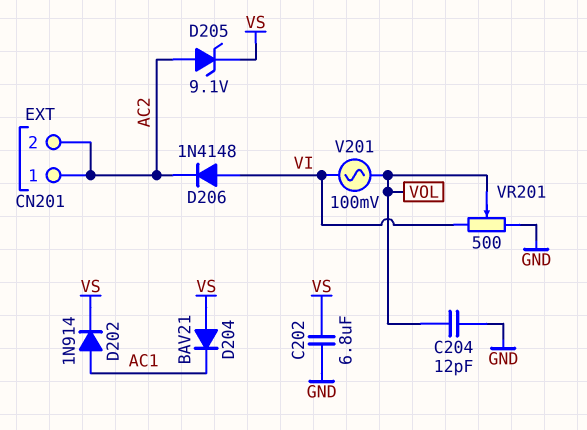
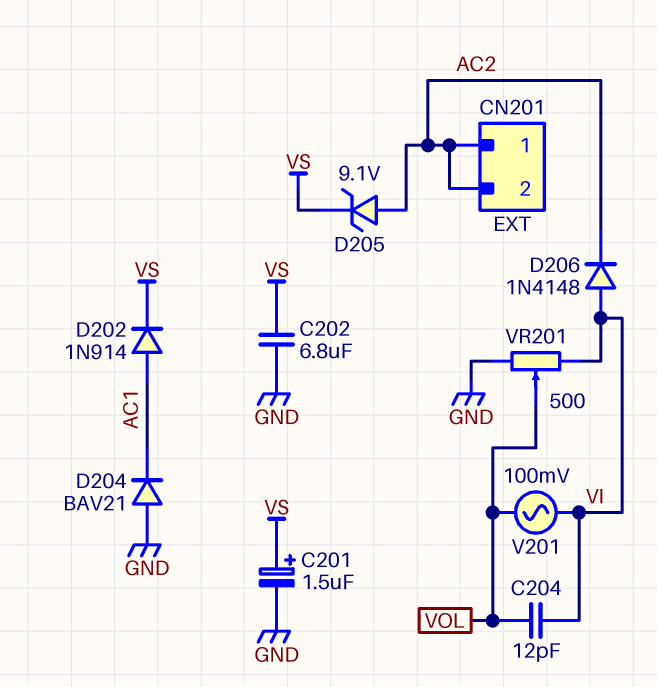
C201: none -> 1.5uF (plus VS, minus GND)
C204: 12pF (GND, VOL) -> 12pF (VI, VOL)
D204: diode BAV21 (A VS, K AC1) -> diode BAV21 (A GND, K AC1)

